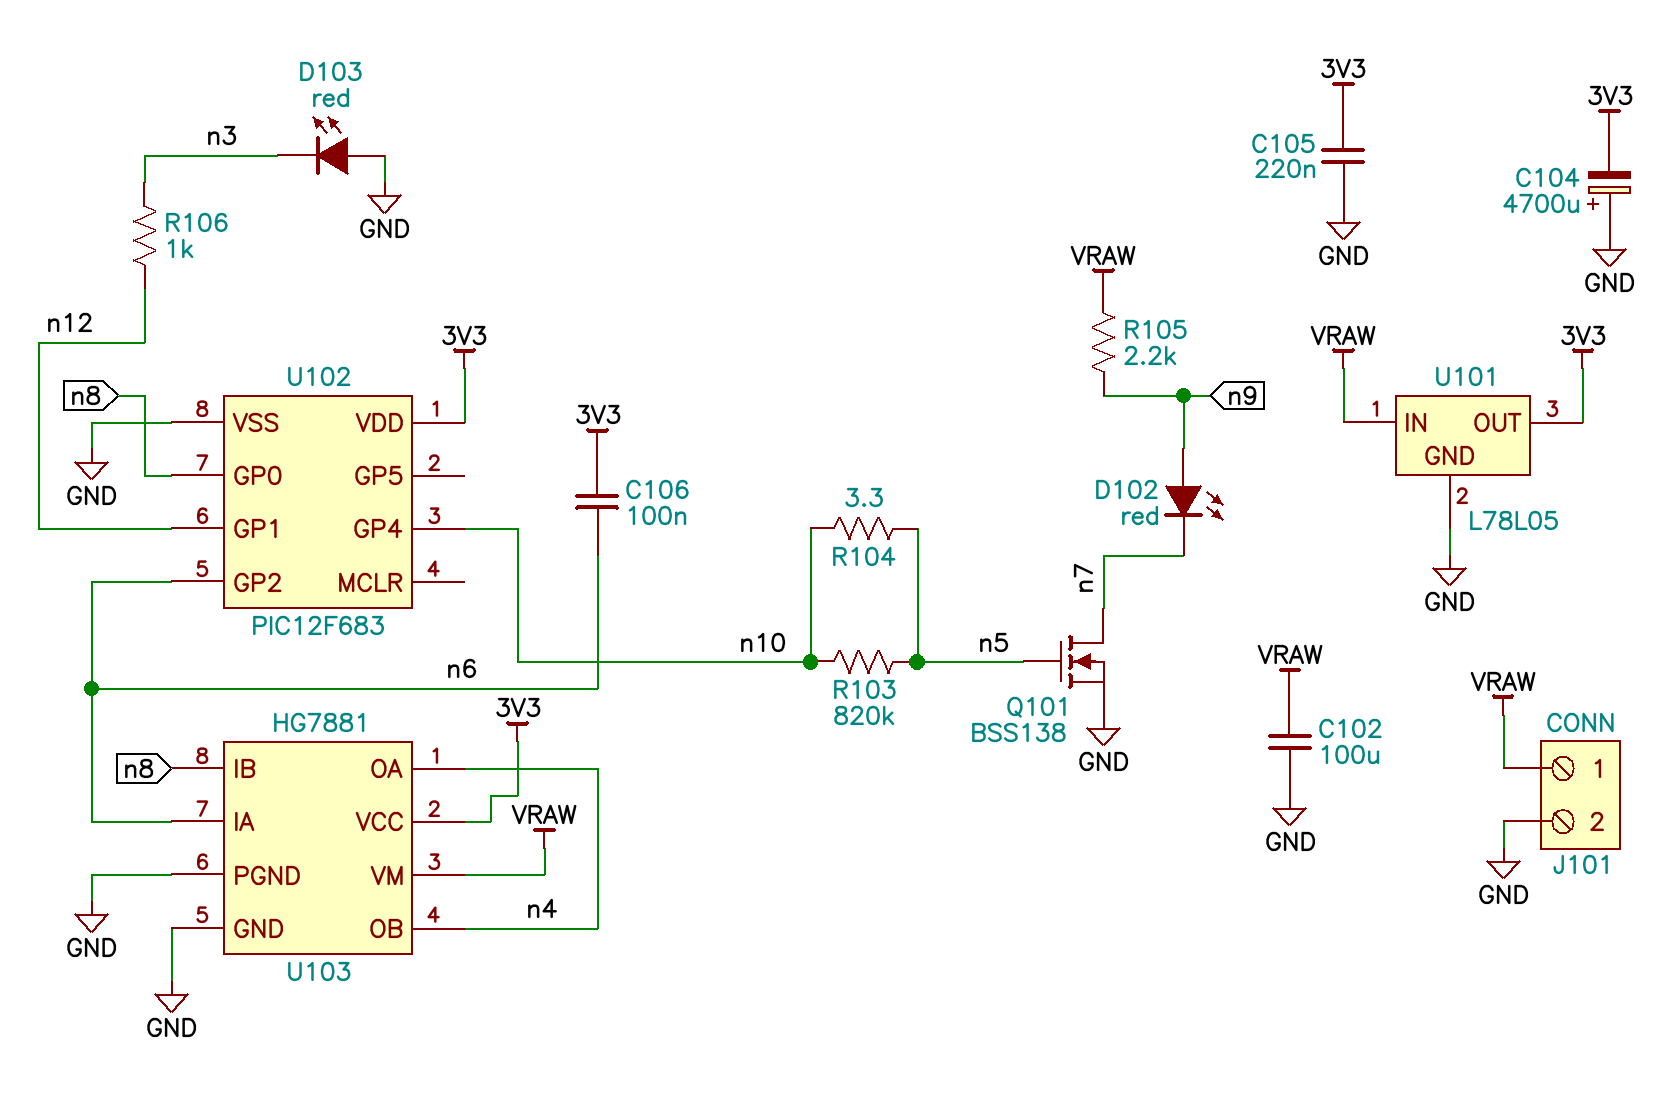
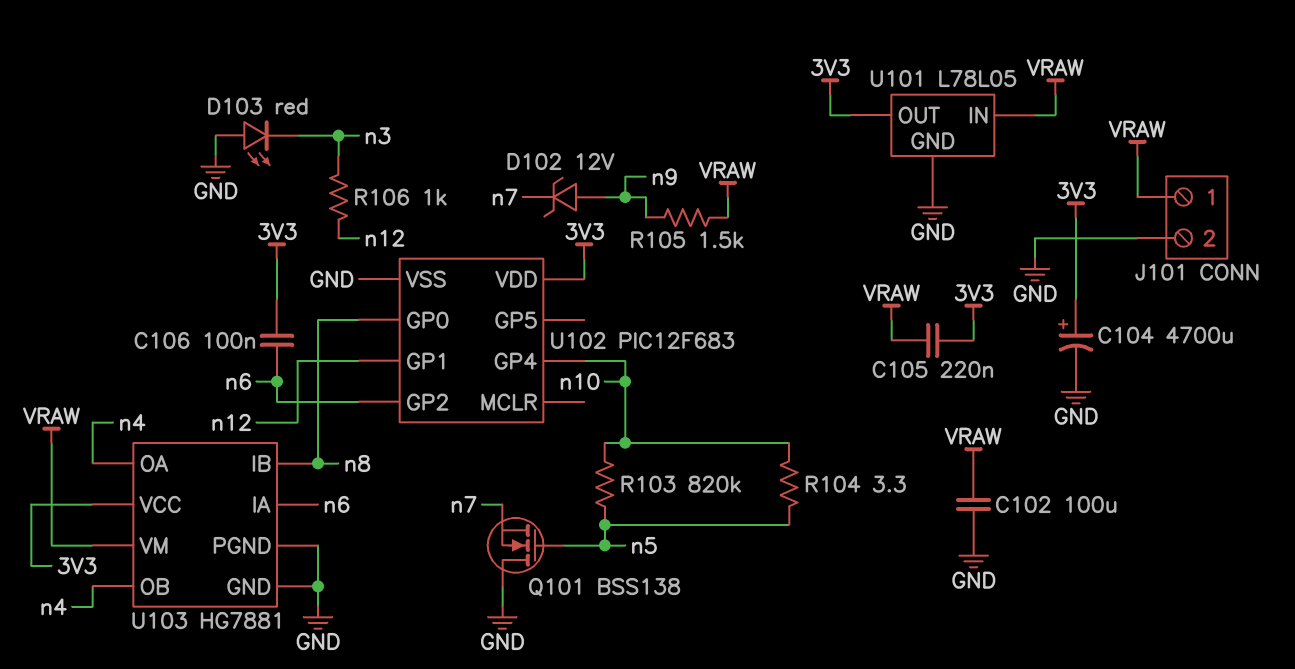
C104: 4700uF (plus GND, minus 3V3) -> 4700uF (plus 3V3, minus GND)
C105: 220nF (3V3, GND) -> 220nF (3V3, VRAW)
D102: LED red (A n9, K n7) -> zener 12V (A n9, K n7)
Q101: NMOS BSS138 (G n5, D n7, S GND) -> NMOS BSS138 (G n5, D GND, S n7)
R105: 2.2k (VRAW, n9) -> 1.5k (VRAW, n9)

